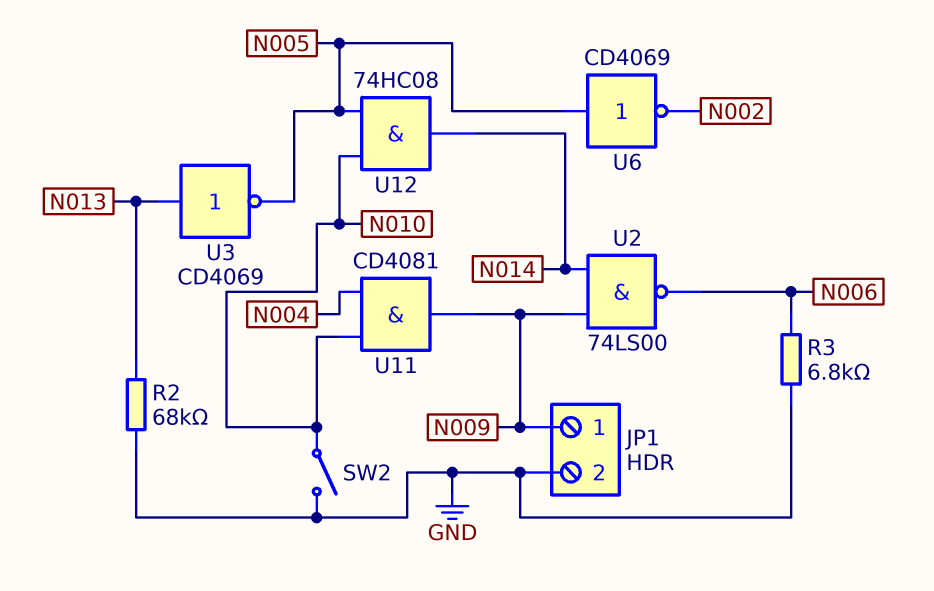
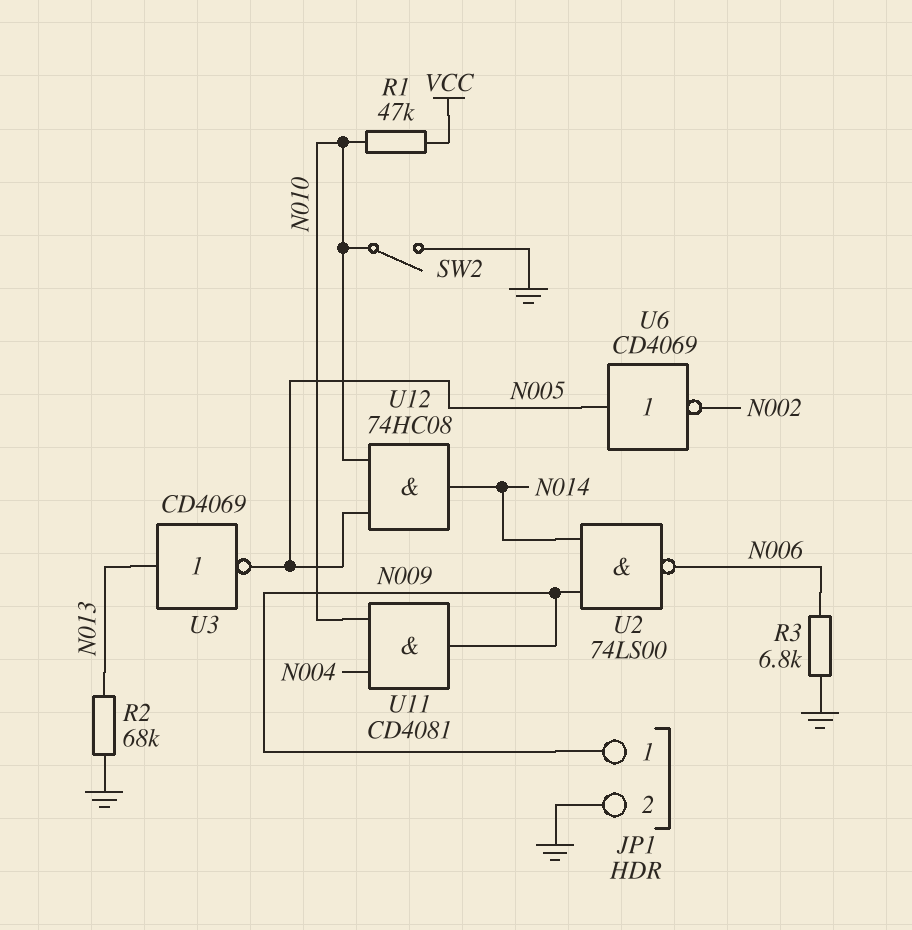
R1: none -> 47k (N010, VCC)

